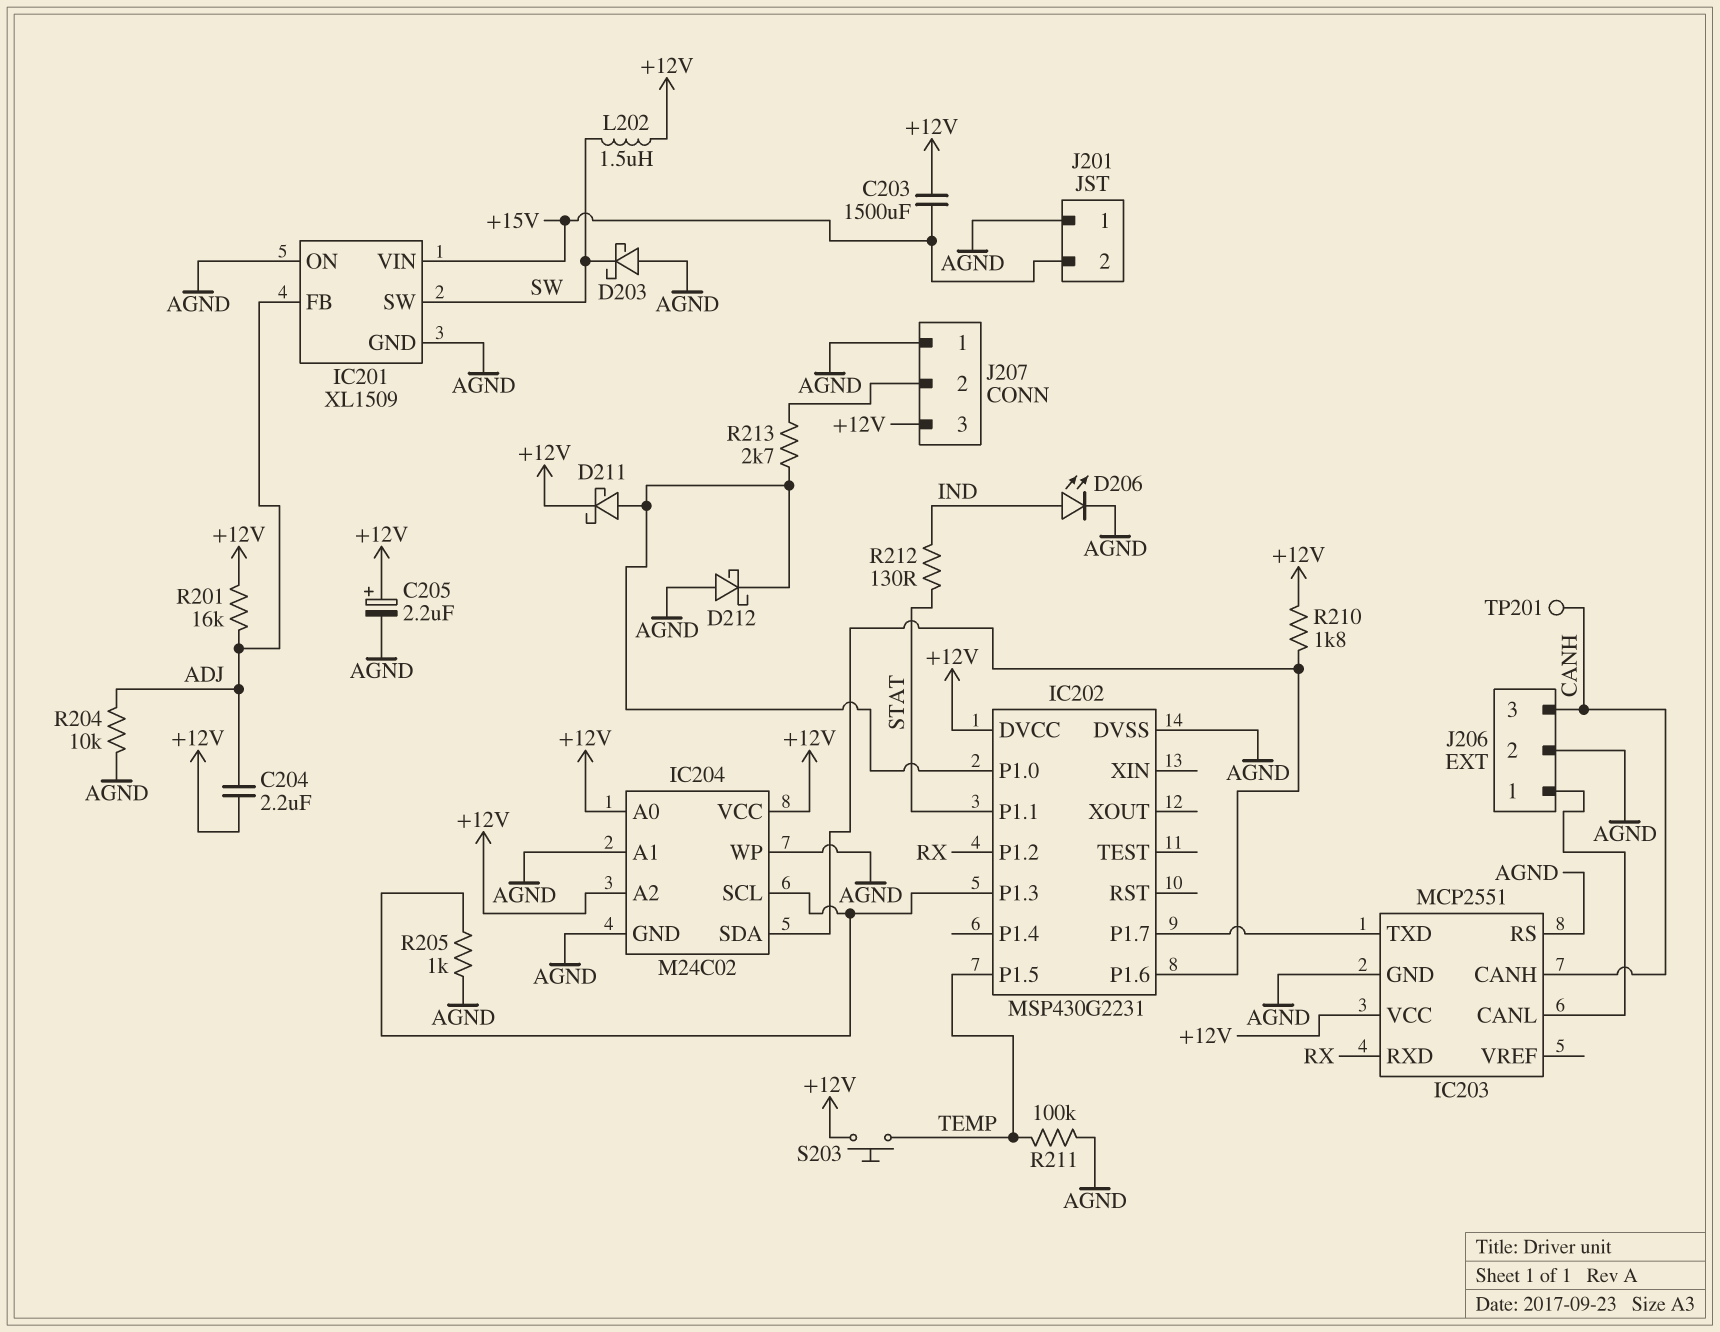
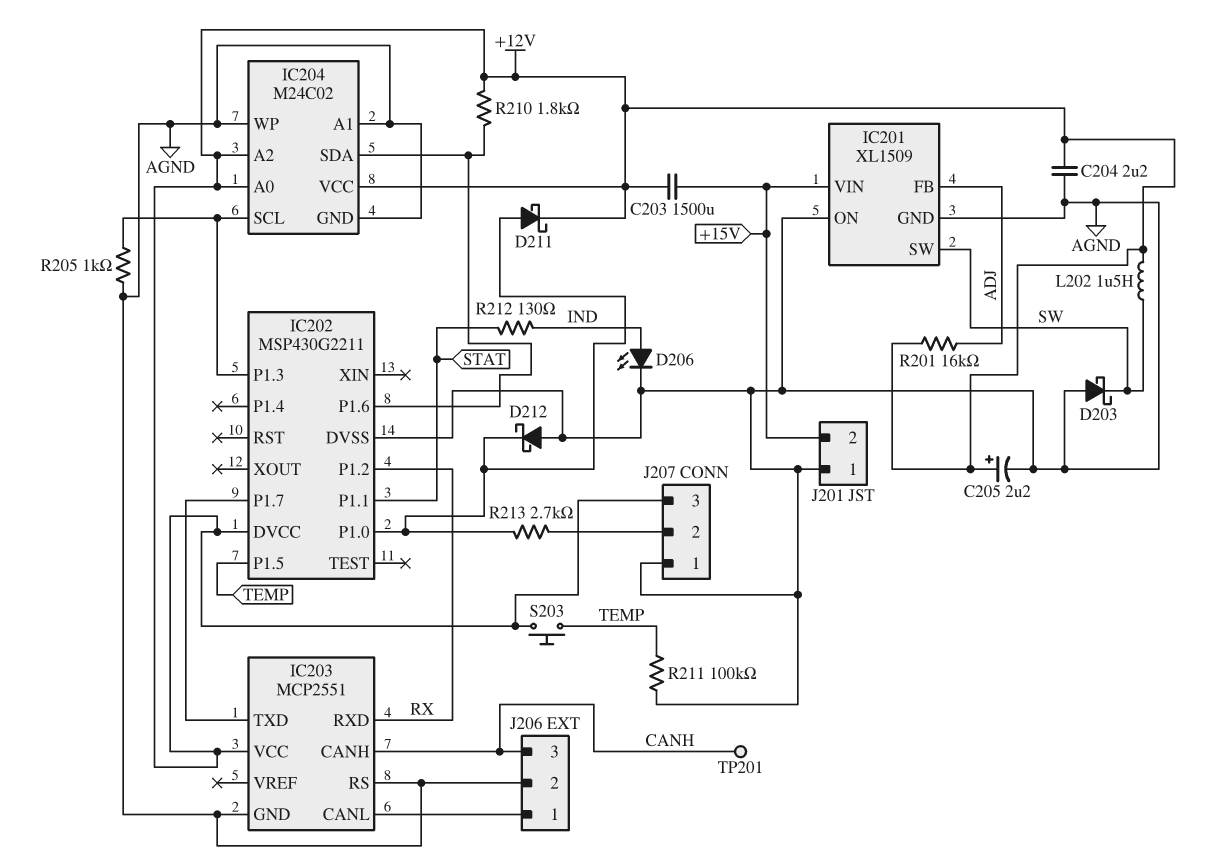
C204: 2.2uF (+12V, ADJ) -> 2.2uF (+12V, AGND)
IC202: MSP430G2231 -> MSP430G2211
R204: 10k (ADJ, AGND) -> none

